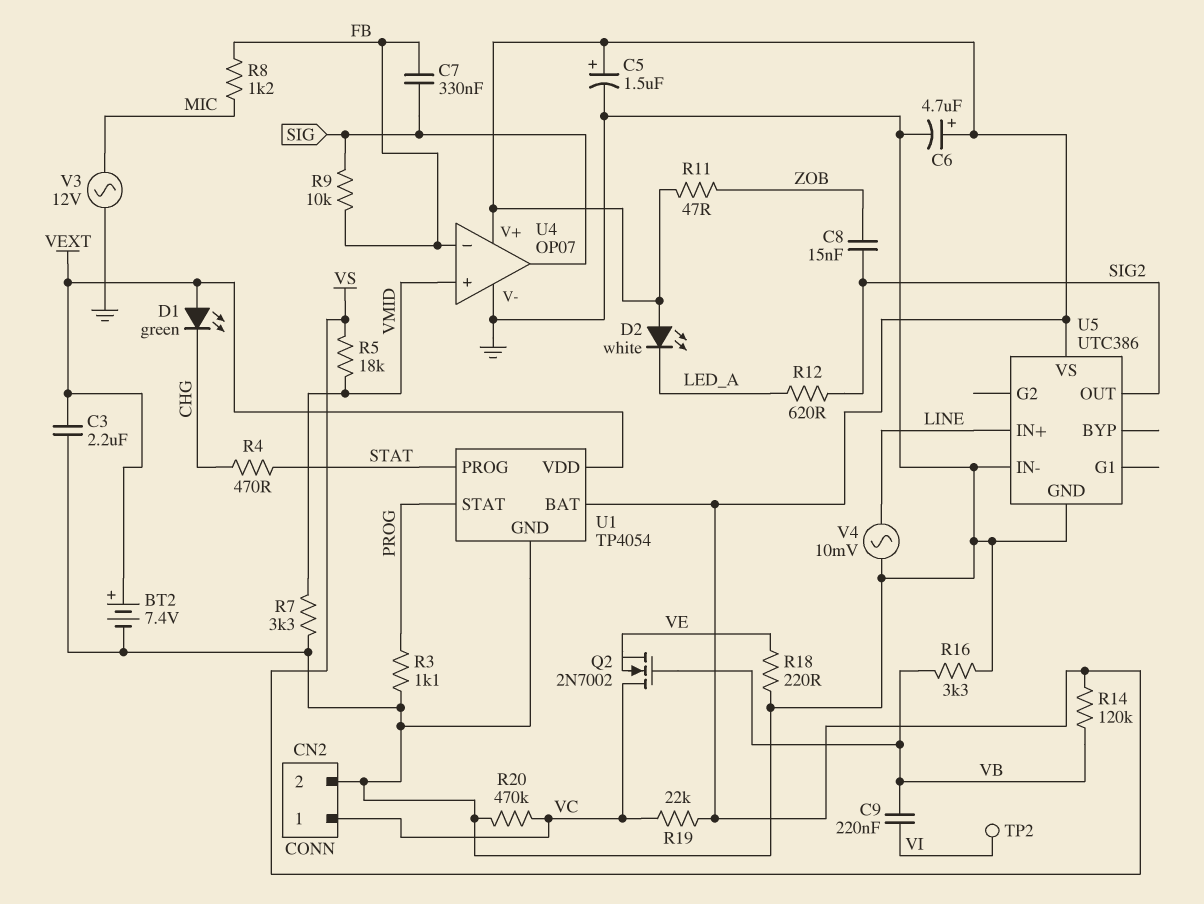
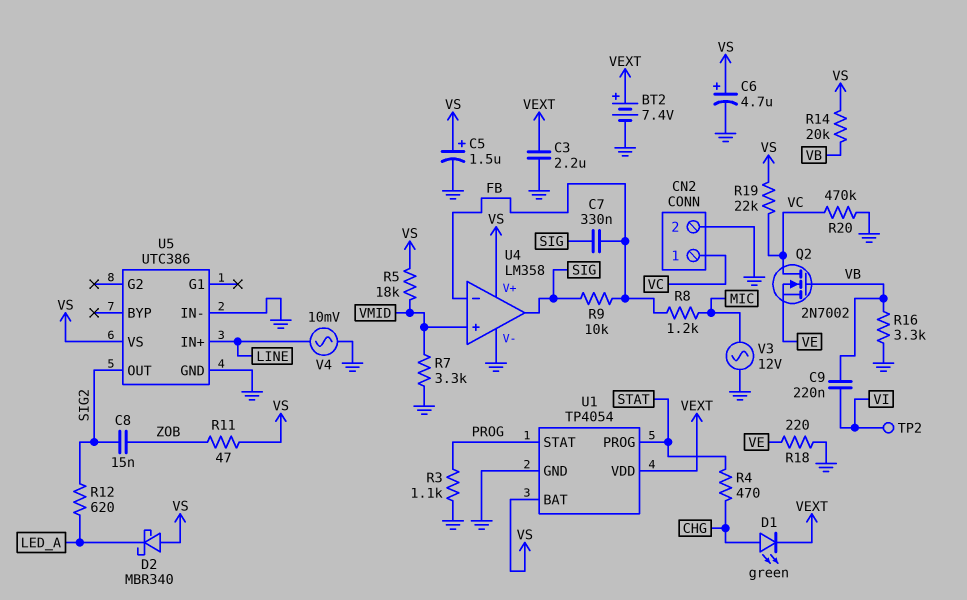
D1: LED green (A VEXT, K CHG) -> LED green (A CHG, K VEXT)
D2: LED white (A VS, K LED_A) -> schottky MBR340 (A VS, K LED_A)
R14: 120k (VB, VS) -> 20k (VB, VS)
U4: OP07 -> LM358

